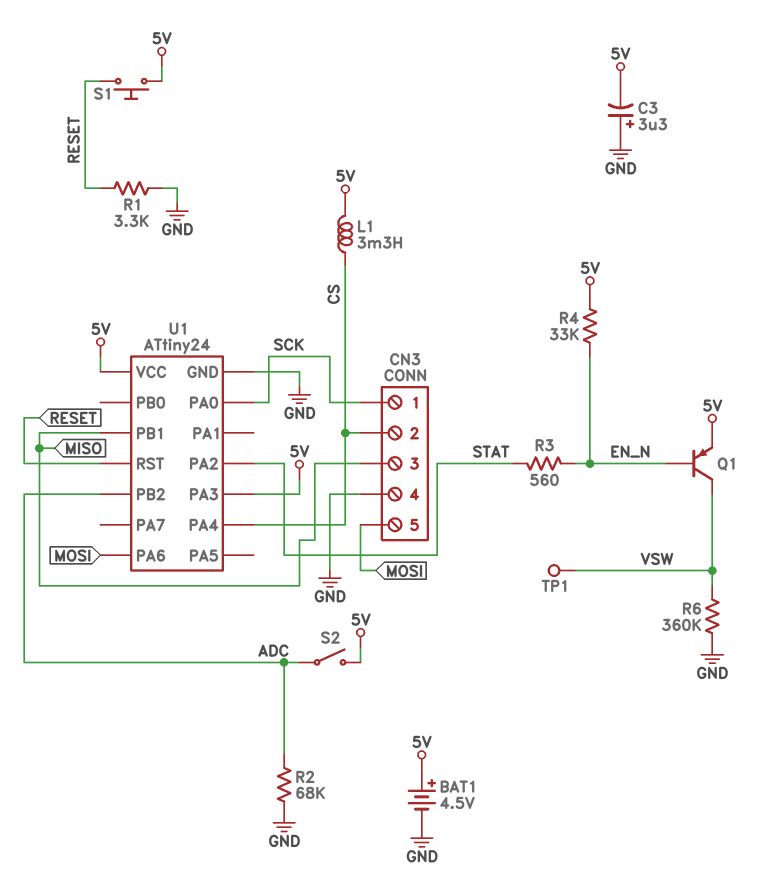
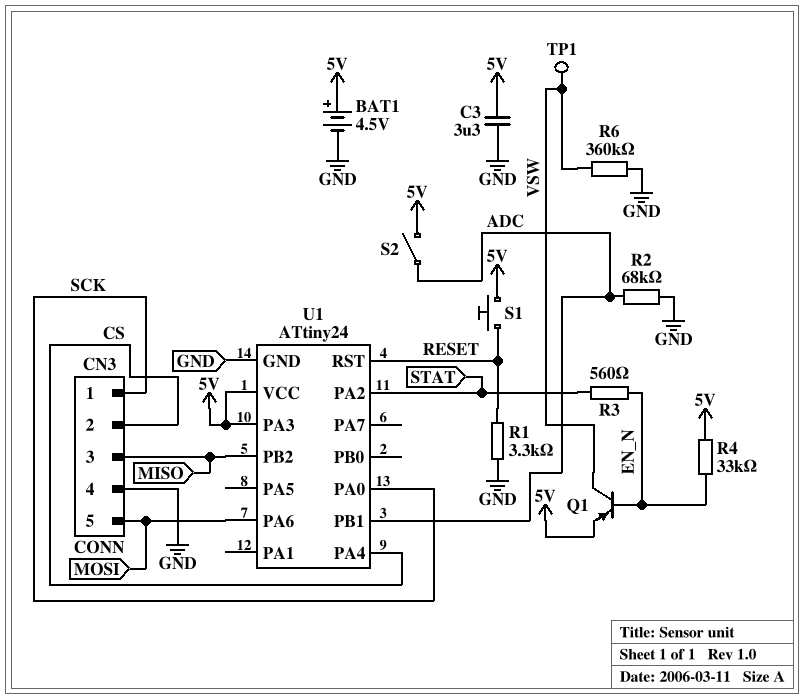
C3: 3.3uF (plus GND, minus 5V) -> 3.3uF (5V, GND)
L1: 3.3mH (5V, CS) -> none
U1 pin PB1: MISO -> ADC
U1 pin PB2: ADC -> MISO

